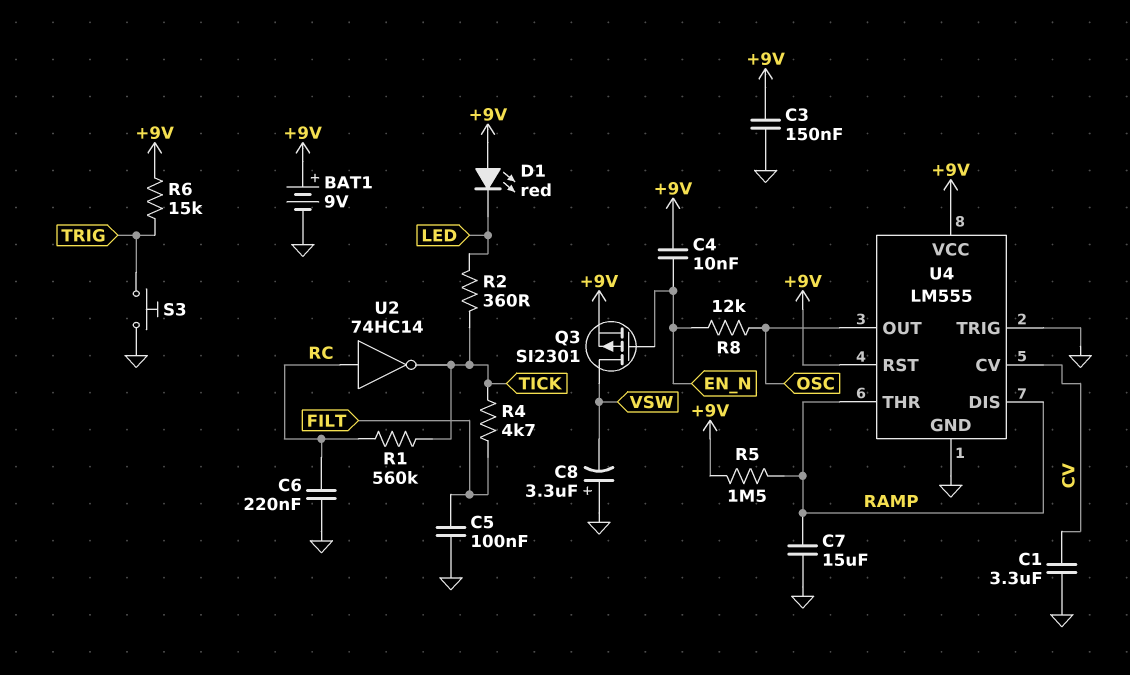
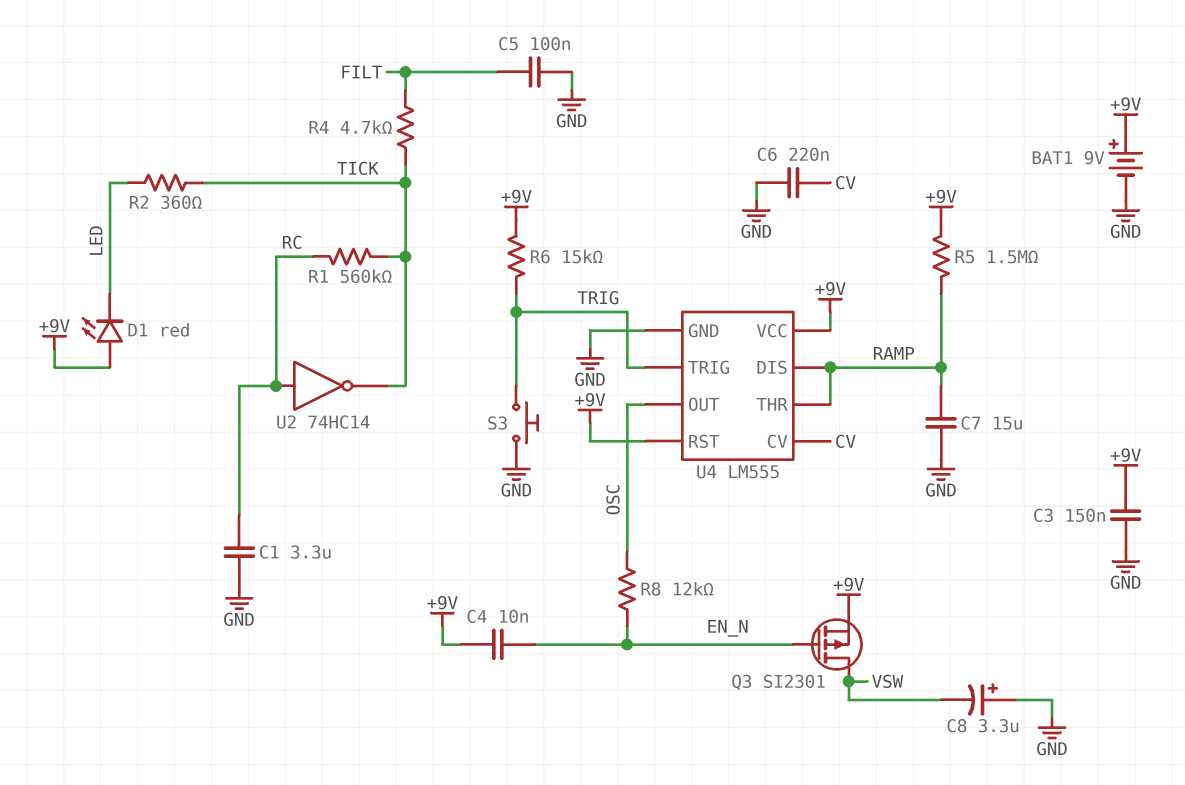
C1: 3.3uF (CV, GND) -> 3.3uF (GND, RC)
C6: 220nF (GND, RC) -> 220nF (CV, GND)
U4 pin TRIG: GND -> TRIG

